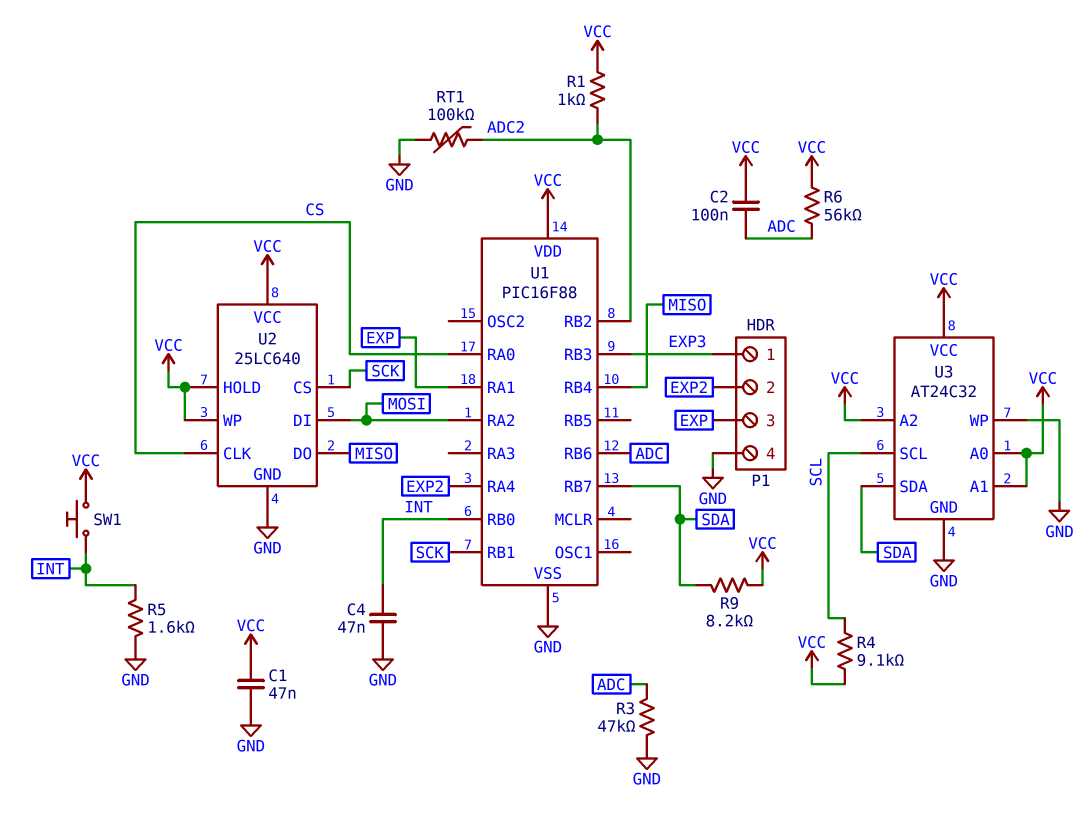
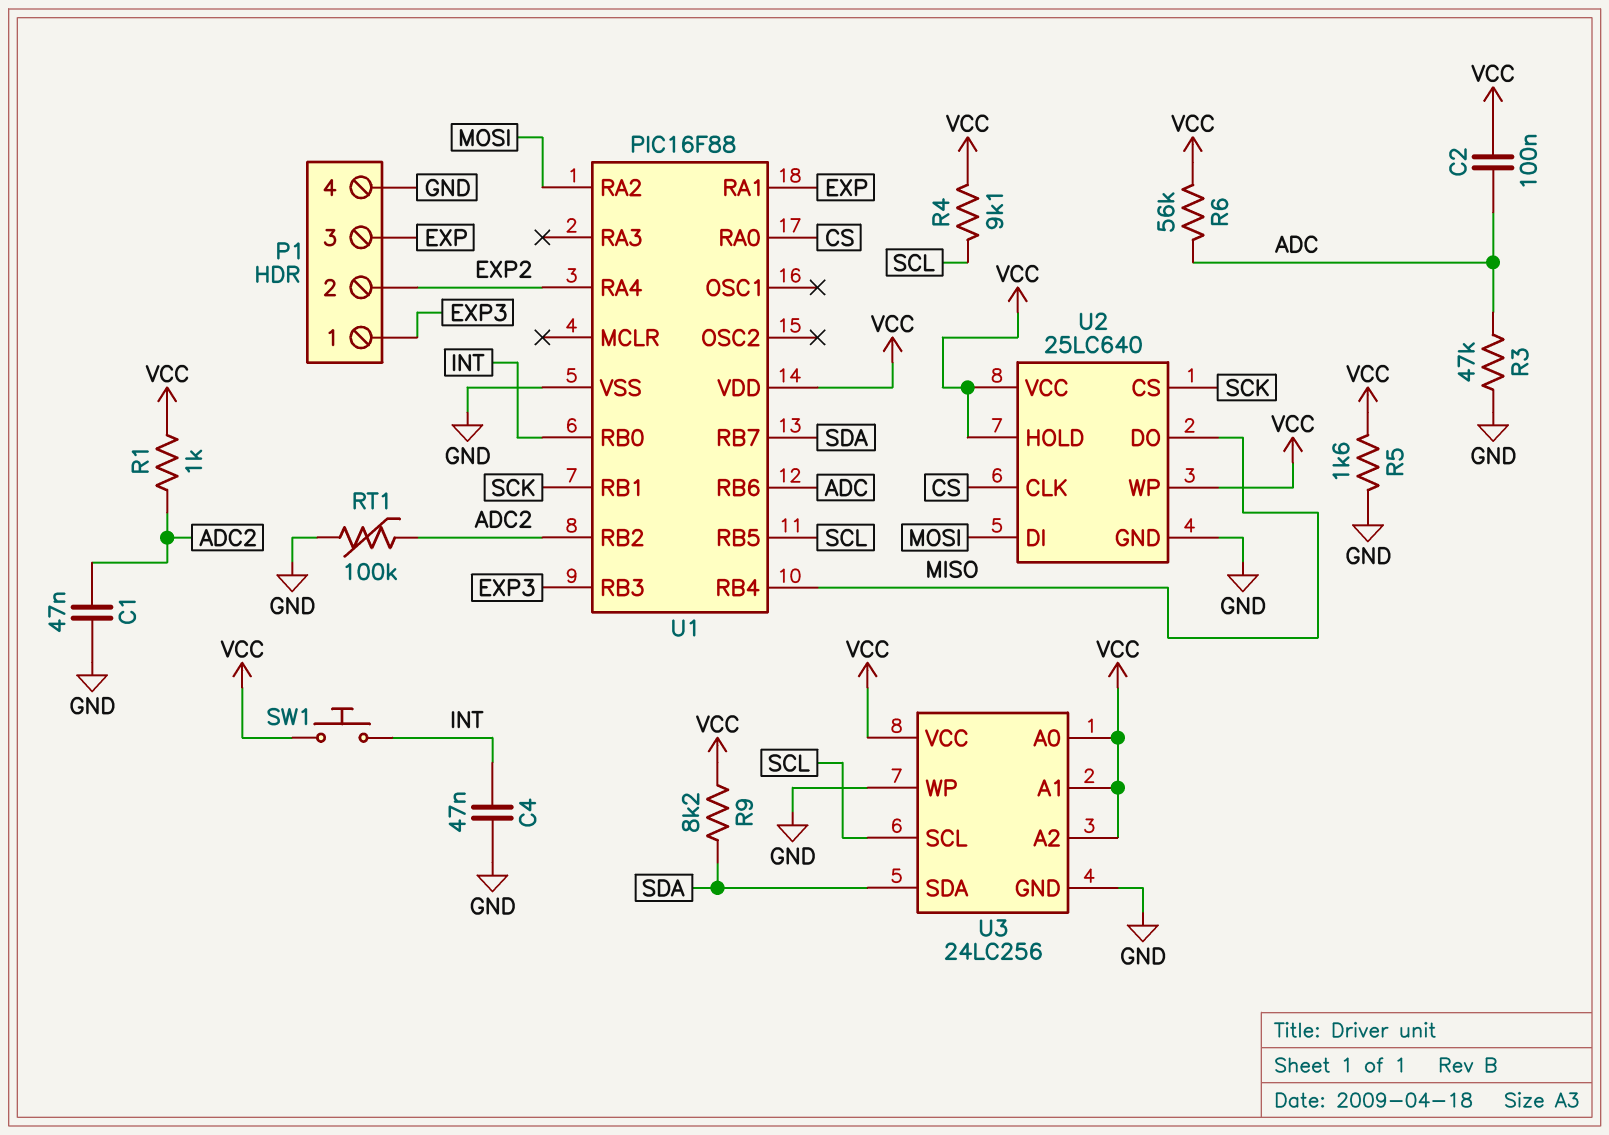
C1: 47nF (GND, VCC) -> 47nF (ADC2, GND)
R5: 1.6k (GND, INT) -> 1.6k (GND, VCC)
U1 pin RB5: none -> SCL
U3: AT24C32 -> 24LC256

